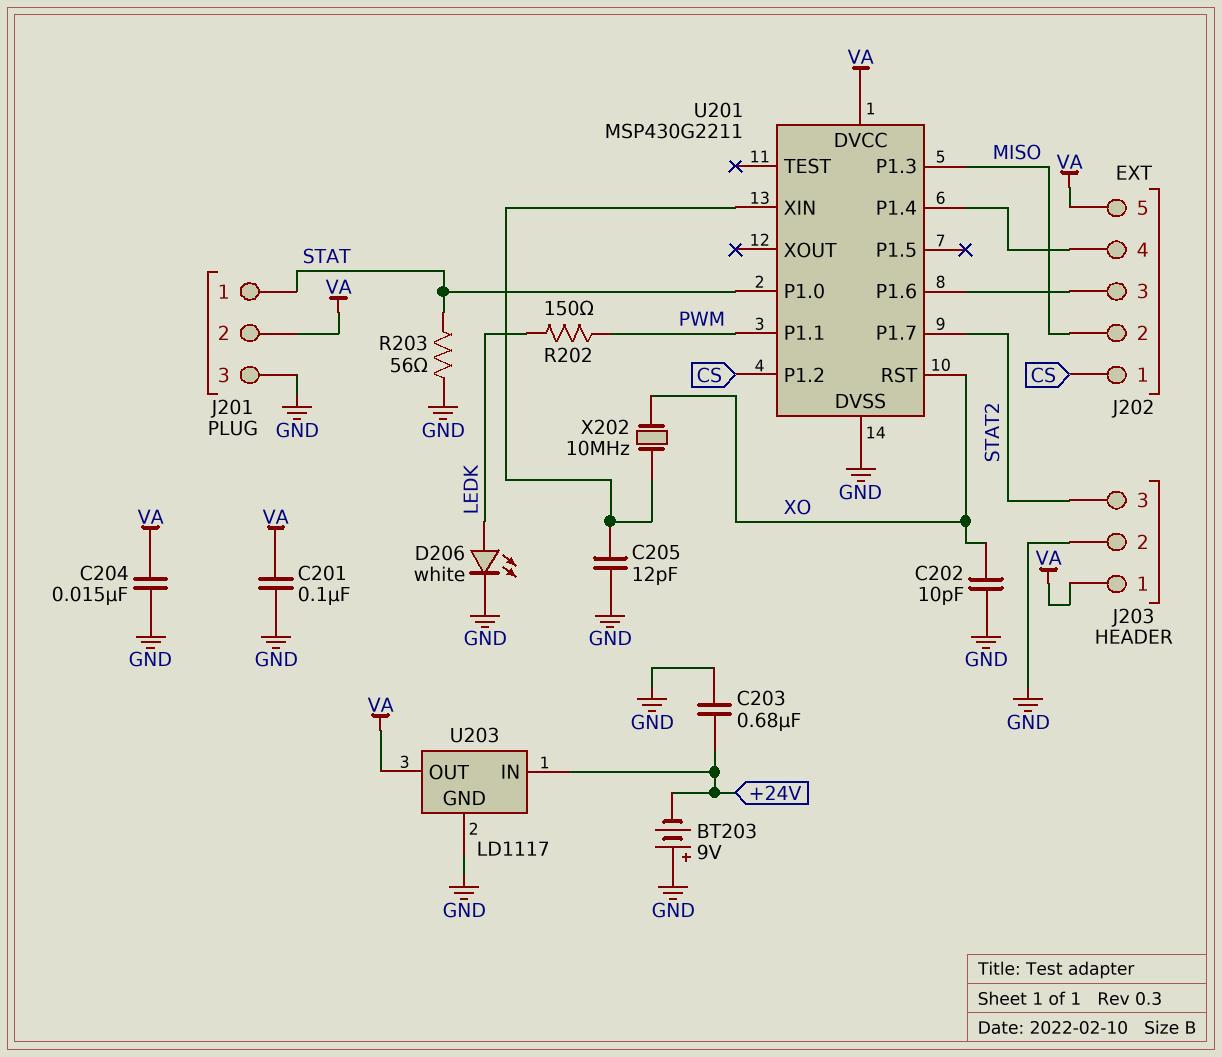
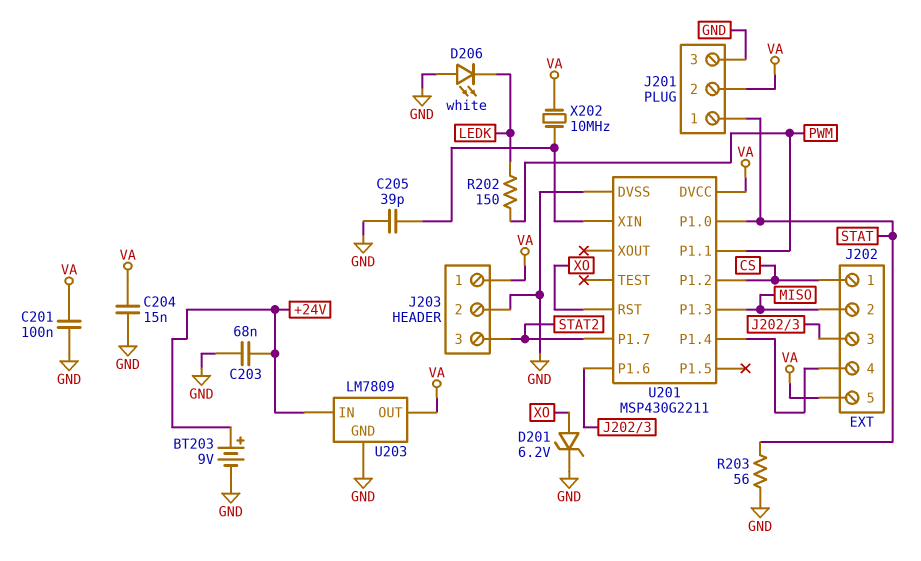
BT203: 9V (plus GND, minus +24V) -> 9V (plus +24V, minus GND)
C202: 10pF (GND, XO) -> none
C203: 680nF (+24V, GND) -> 68nF (+24V, GND)
C205: 12pF (GND, U201/XIN) -> 39pF (GND, U201/XIN)
D201: none -> zener 6.2V (A XO, K GND)
D206: LED white (A LEDK, K GND) -> LED white (A GND, K LEDK)
U203: LD1117 -> LM7809
X202: 10MHz (U201/XIN, XO) -> 10MHz (U201/XIN, VA)

